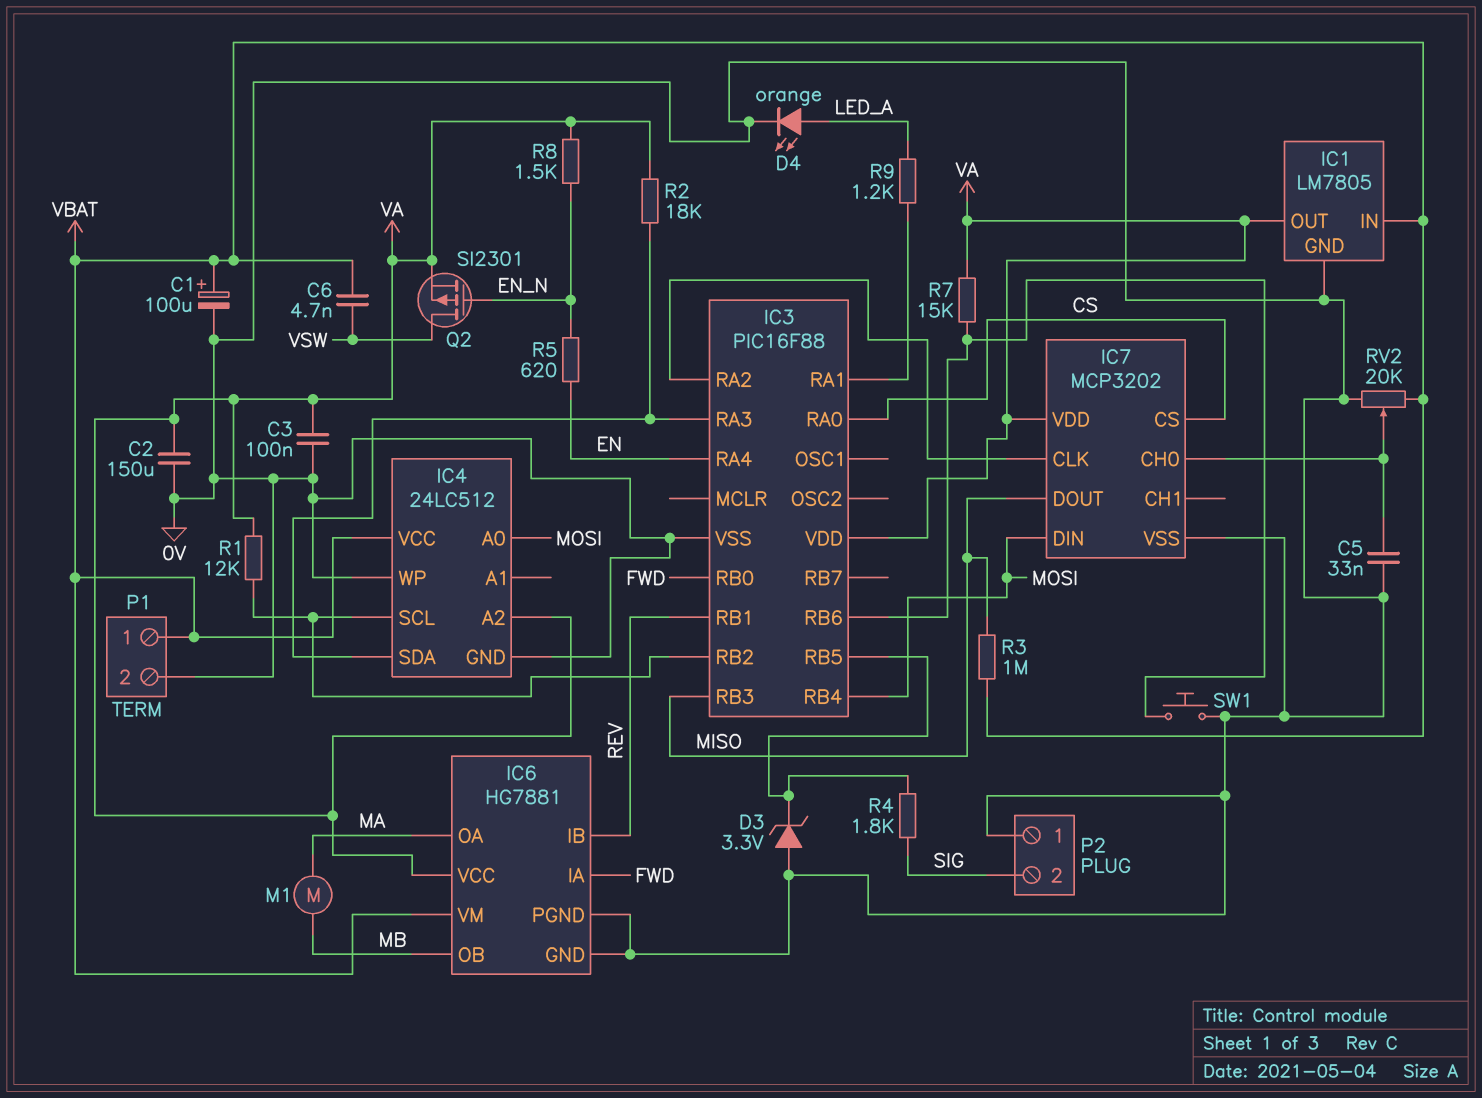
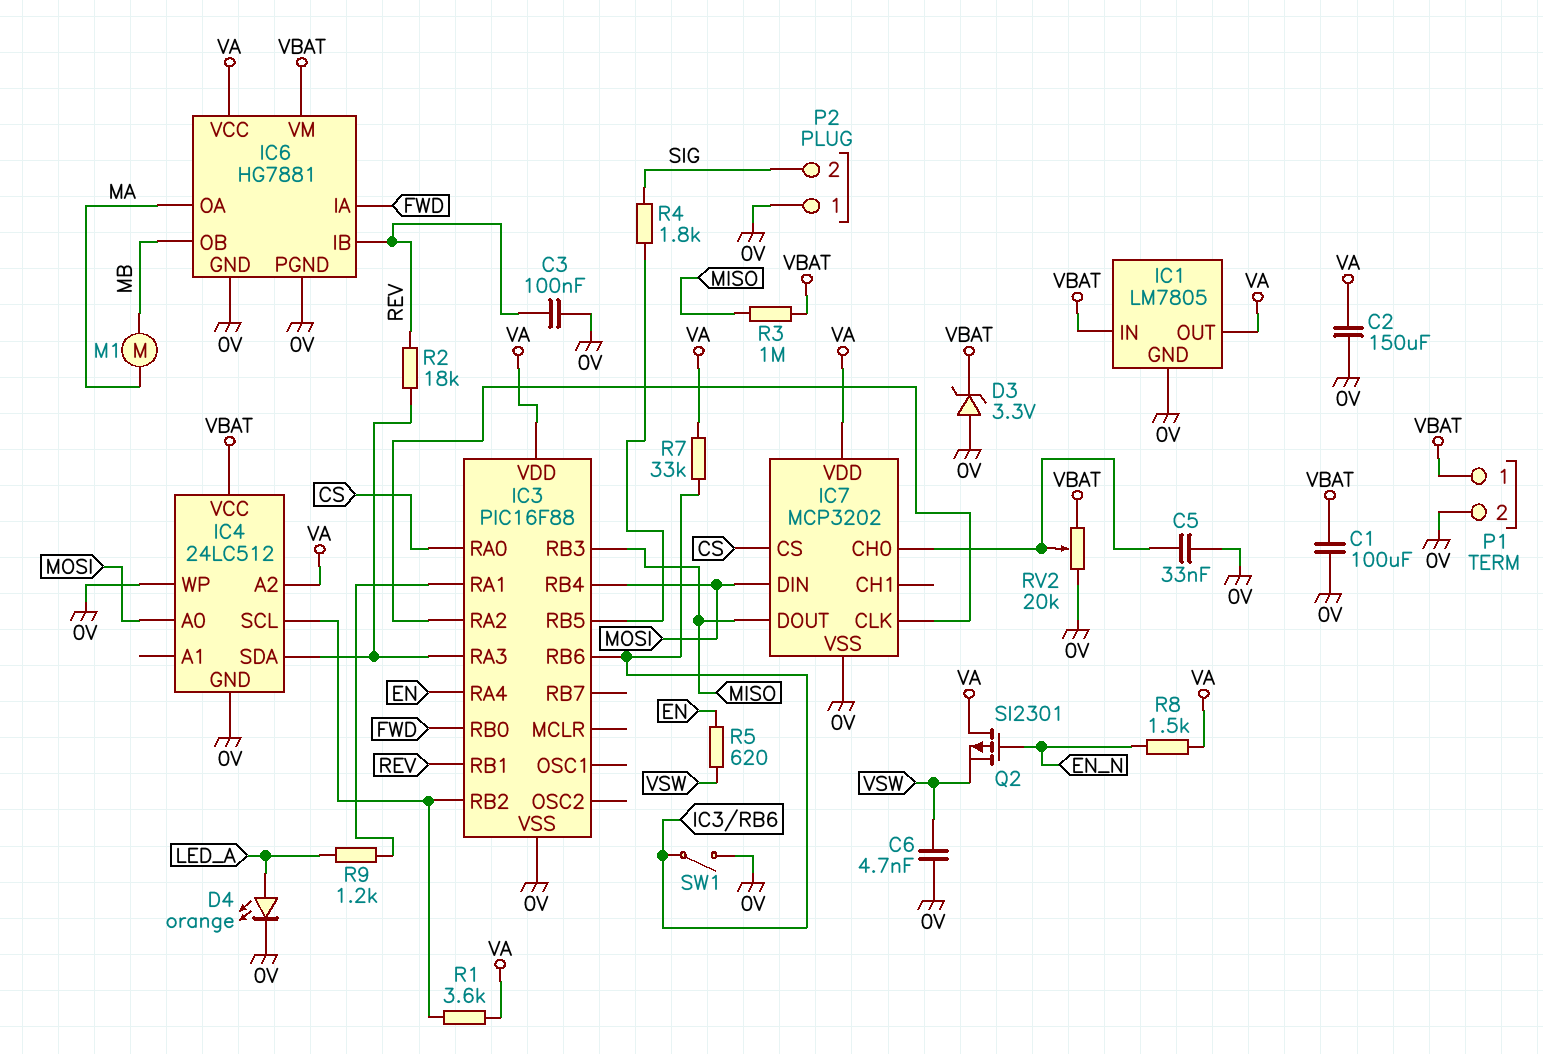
C1: 100uF (plus VBAT, minus 0V) -> 100uF (0V, VBAT)
C3: 100nF (0V, VA) -> 100nF (0V, REV)
C6: 4.7nF (VBAT, VSW) -> 4.7nF (0V, VSW)
D3: zener 3.3V (A 0V, K IC3/RB5) -> zener 3.3V (A 0V, K VBAT)
Q2: PMOS SI2301 (G EN_N, D VSW, S VA) -> PMOS SI2301 (G EN_N, D VA, S VSW)
R1: 12k (IC3/RB2, VA) -> 3.6k (IC3/RB2, VA)
R2: 18k (IC3/RA3, VA) -> 18k (IC3/RA3, REV)
R5: 620 (EN, EN_N) -> 620 (EN, VSW)
R7: 15k (IC3/RB6, VA) -> 33k (IC3/RB6, VA)
SW1: button (0V, IC3/RB6) -> switch (0V, IC3/RB6)

